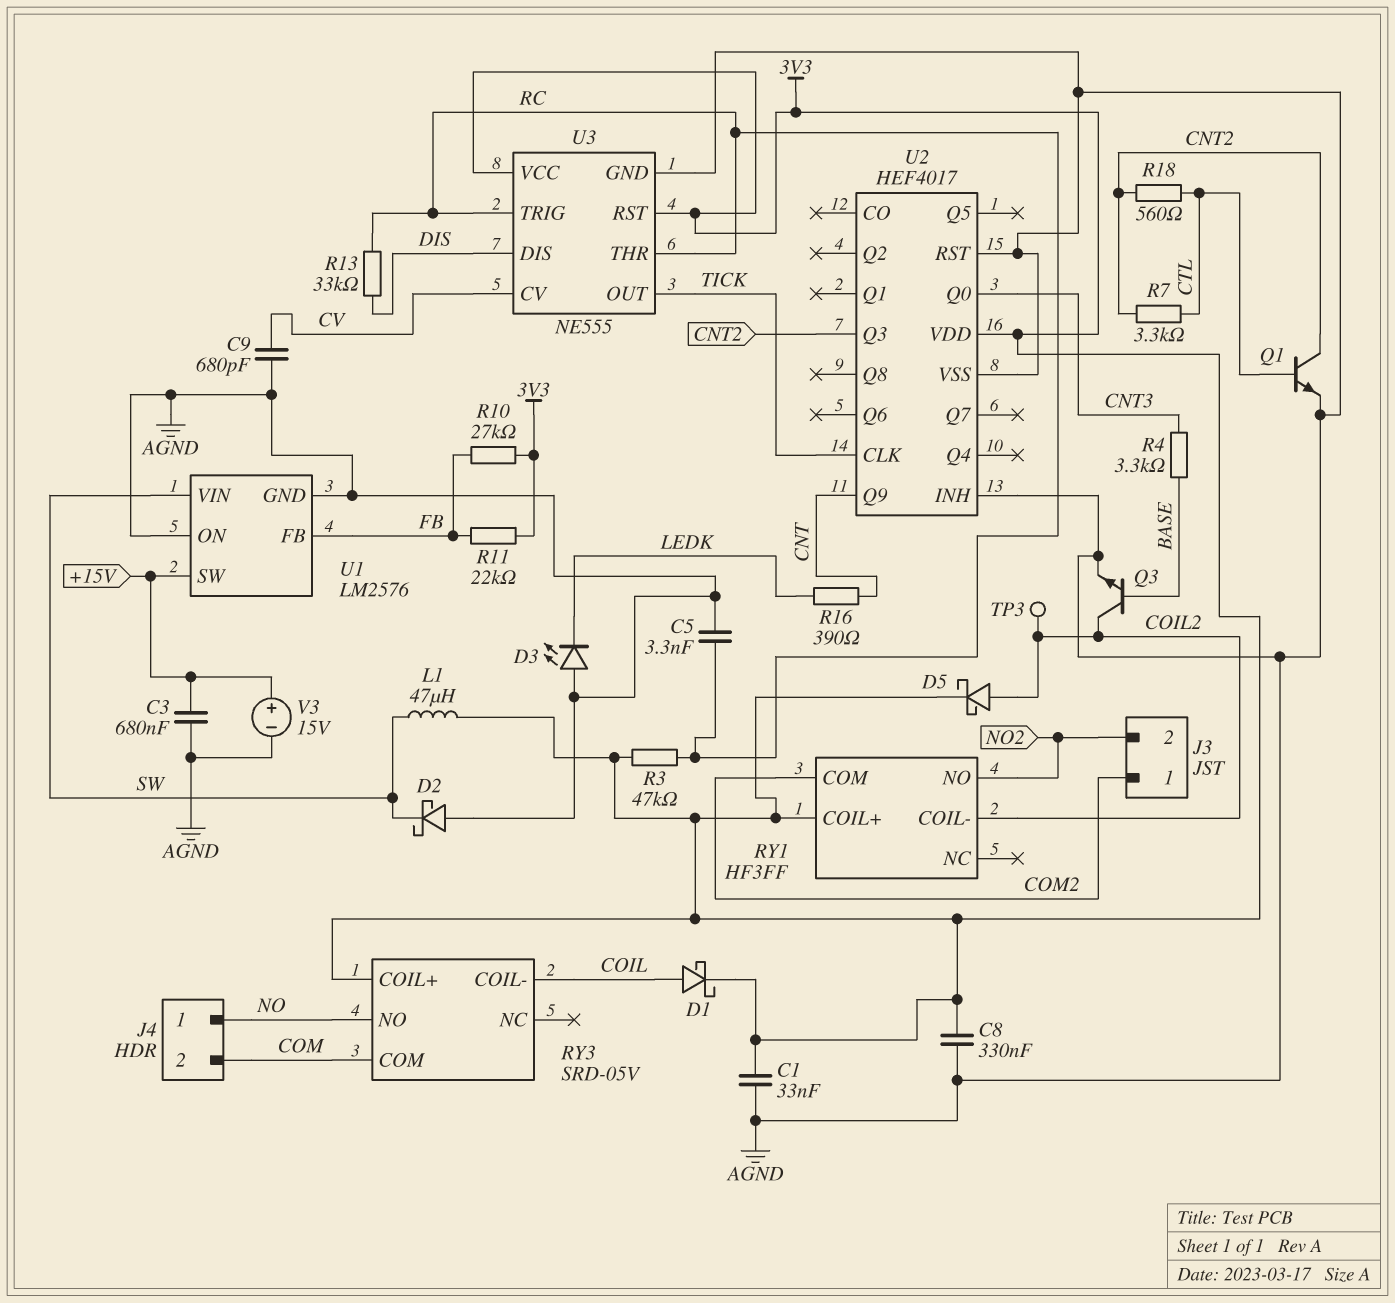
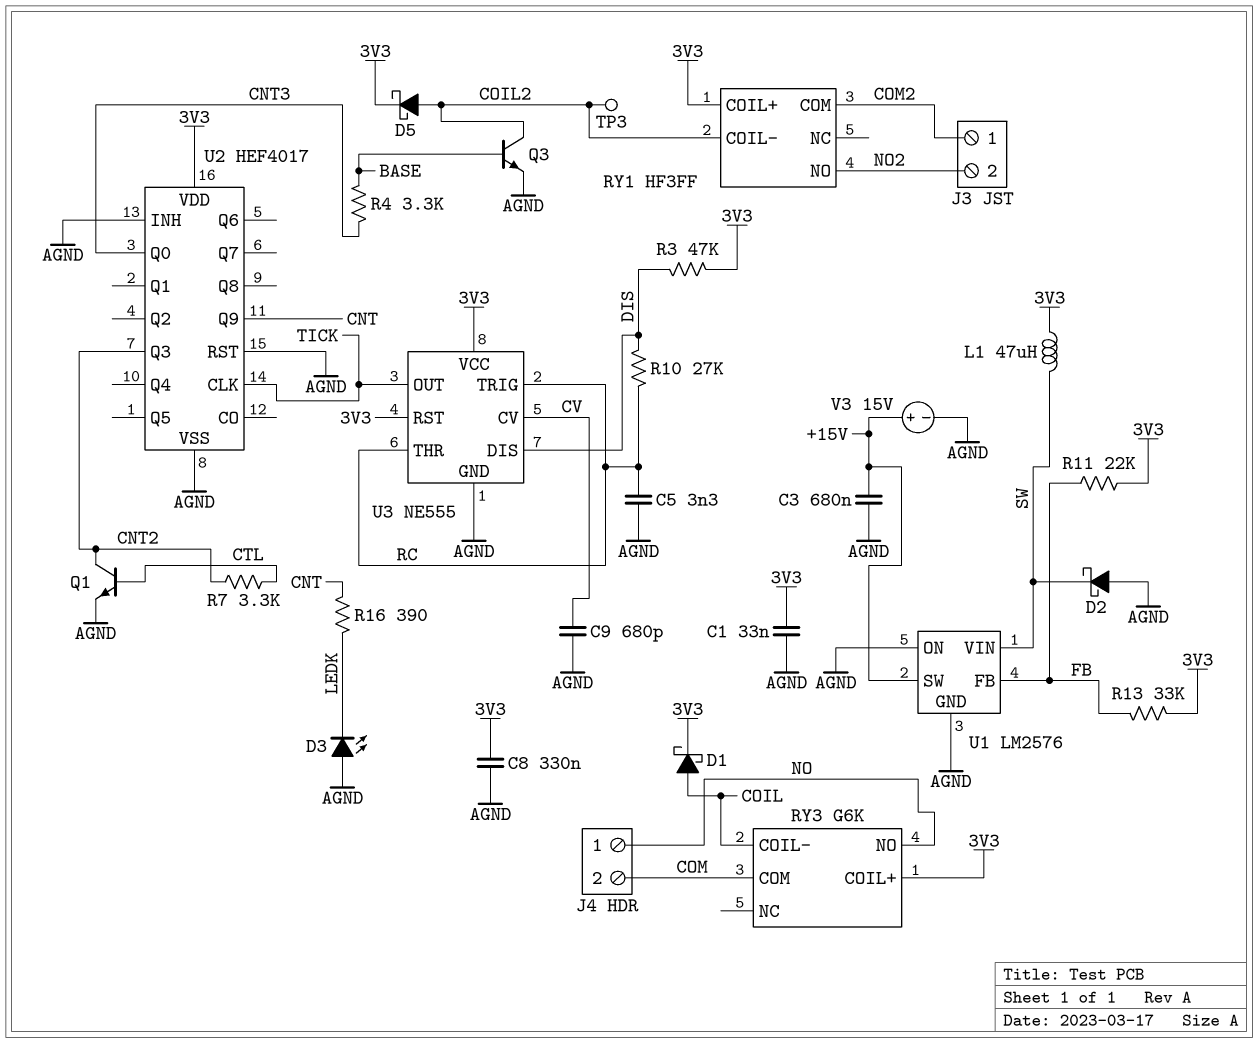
R3: 47k (3V3, RC) -> 47k (3V3, DIS)
R10: 27k (3V3, FB) -> 27k (DIS, RC)
R13: 33k (DIS, RC) -> 33k (3V3, FB)
R18: 560 (CNT2, CTL) -> none
RY3: SRD-05V -> G6K

